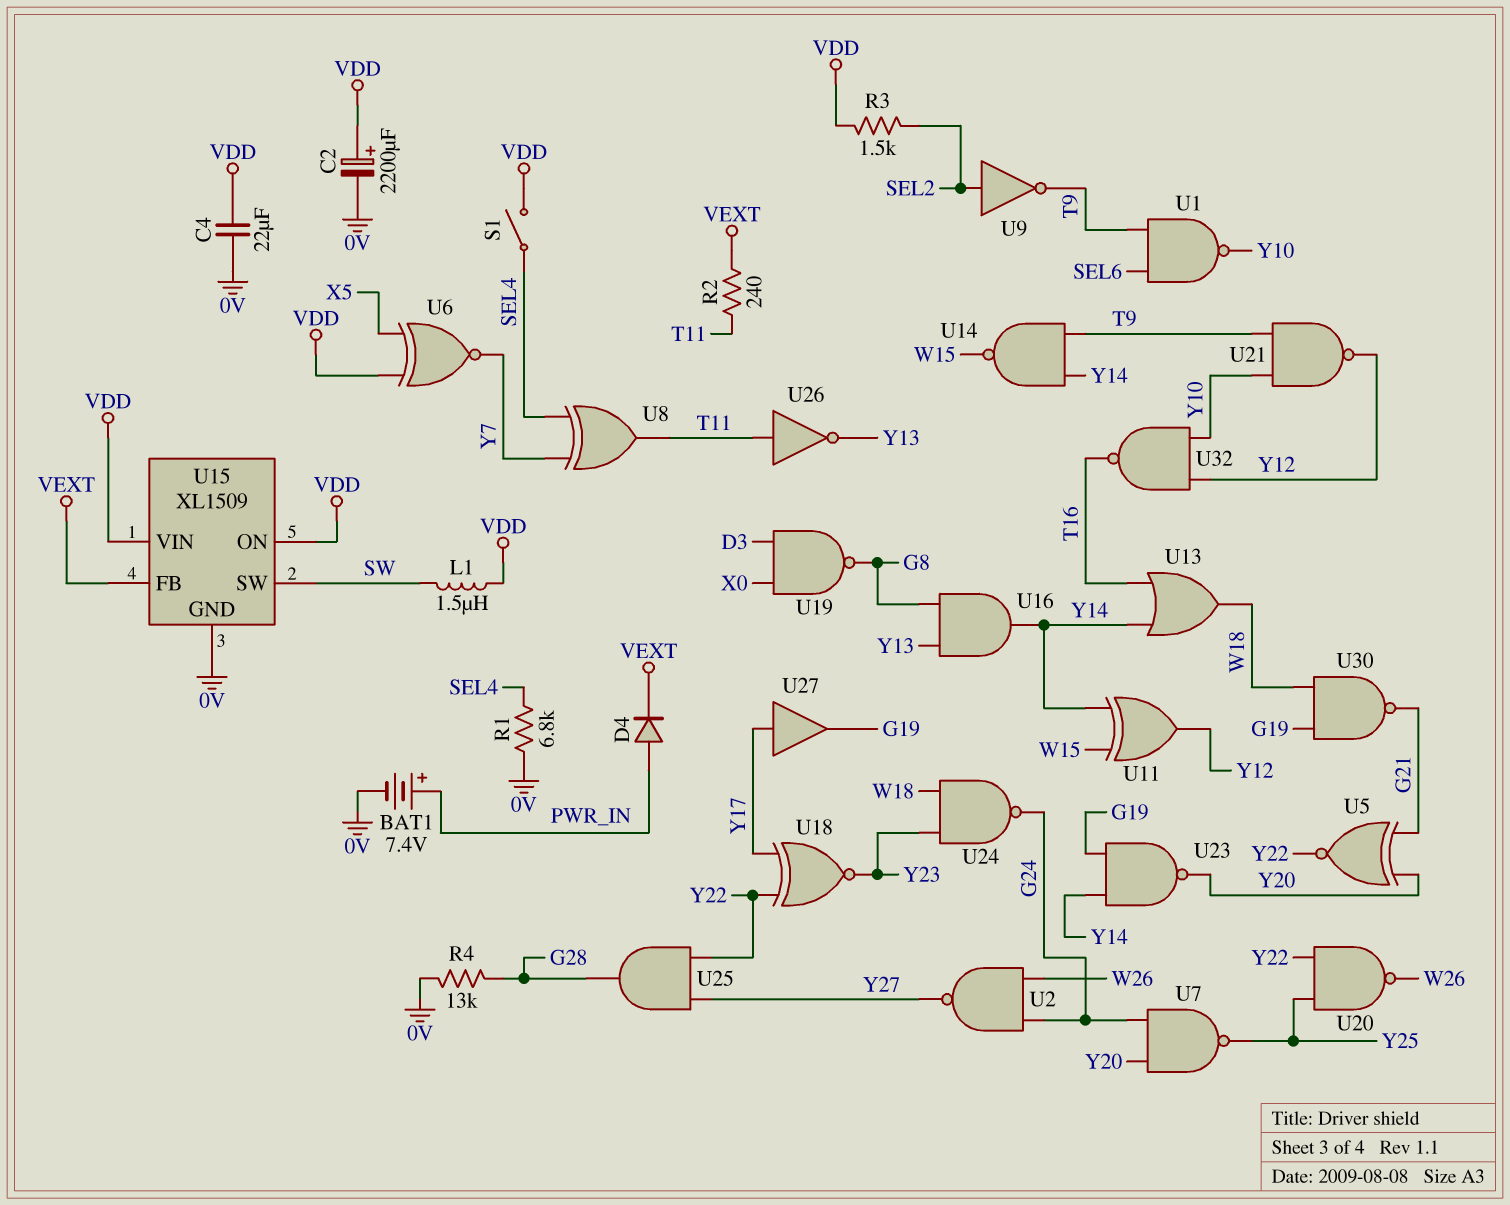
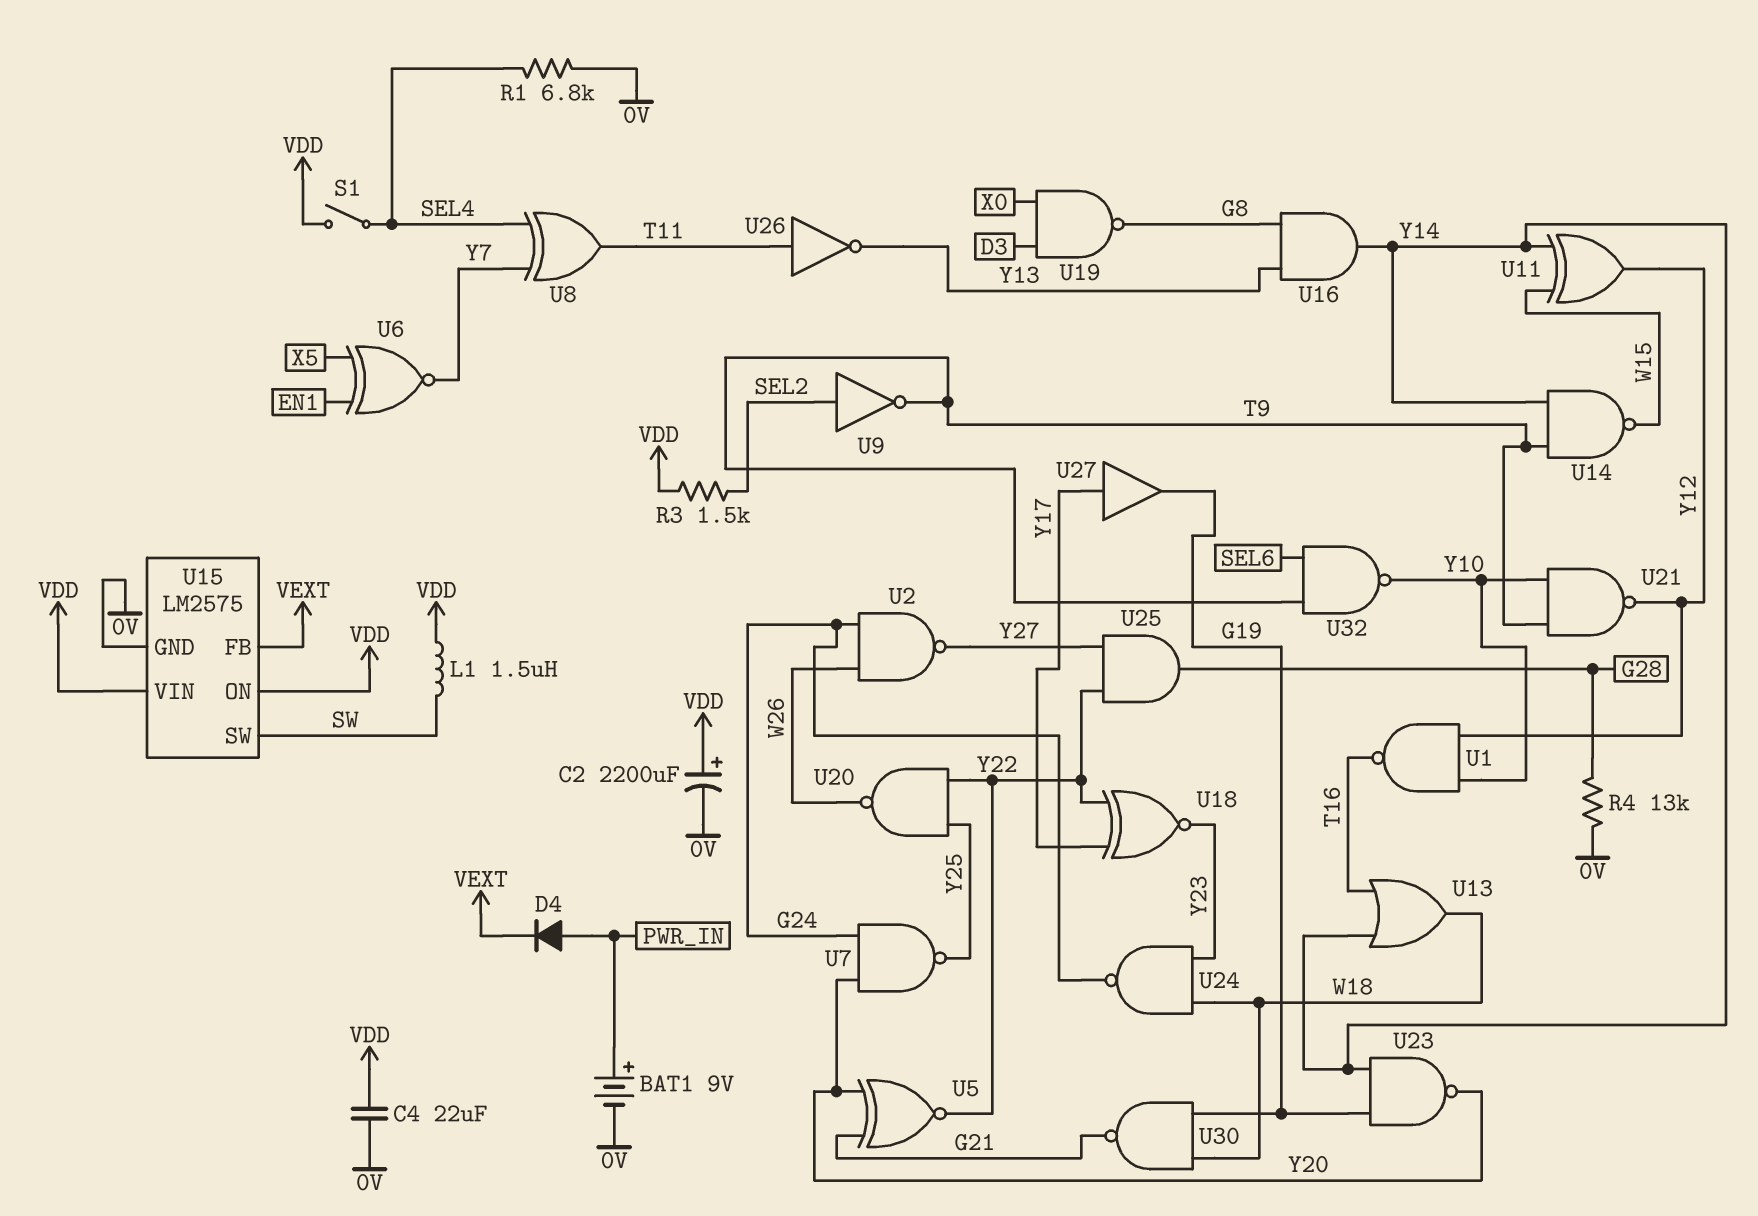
BAT1: 7.4V (plus PWR_IN, minus 0V) -> 9V (plus PWR_IN, minus 0V)
R2: 240 (T11, VEXT) -> none
U1: NAND (in SEL6, in T9, out Y10) -> NAND (in Y10, in Y12, out T16)
U6: XNOR (in VDD, in X5, out Y7) -> XNOR (in EN1, in X5, out Y7)
U15: XL1509 -> LM2575
U32: NAND (in Y10, in Y12, out T16) -> NAND (in SEL6, in T9, out Y10)

